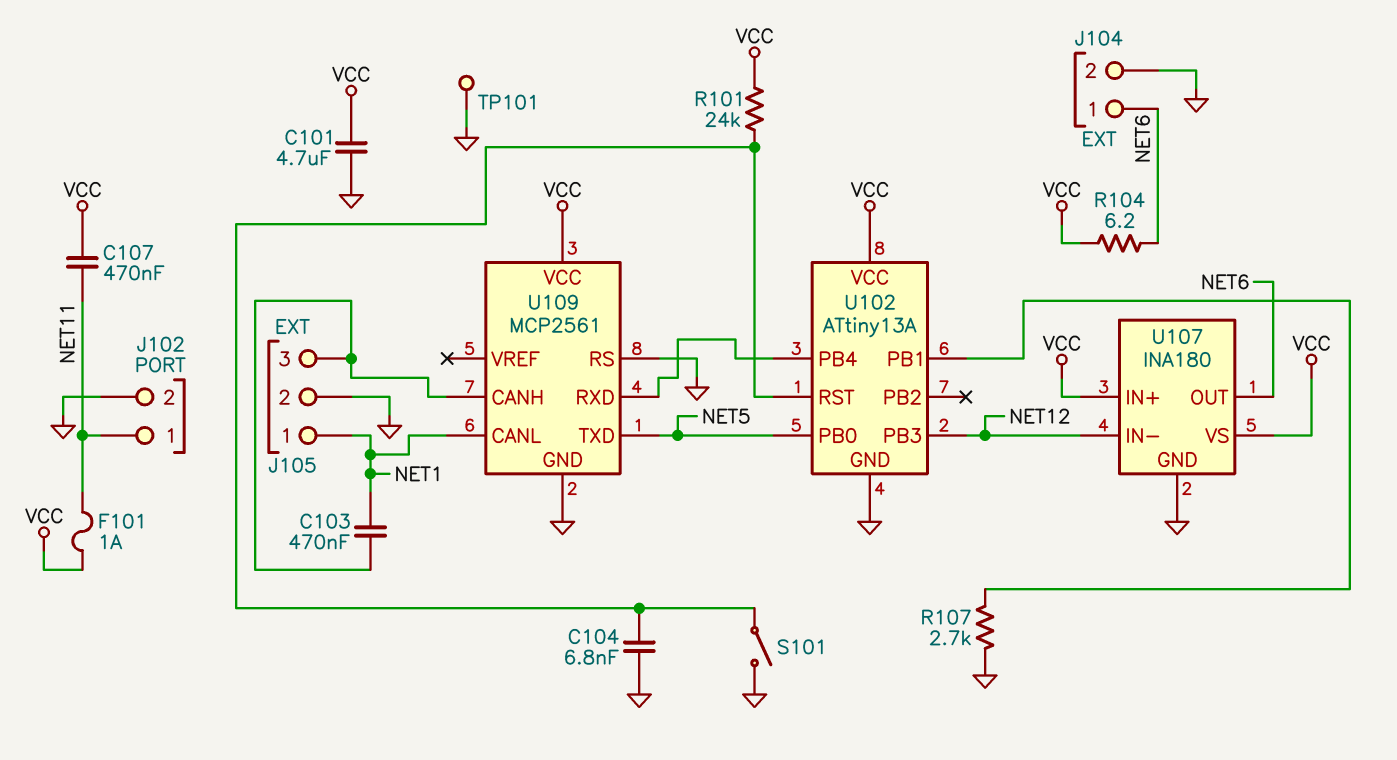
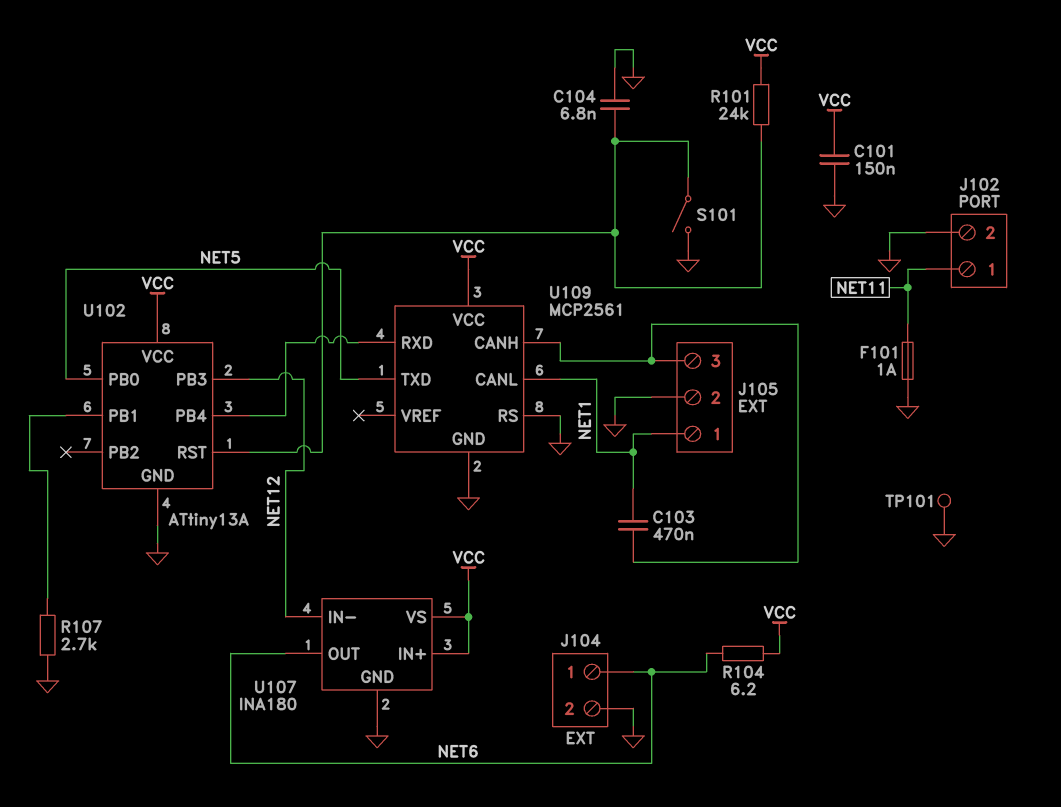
C101: 4.7uF (GND, VCC) -> 150nF (GND, VCC)
C107: 470nF (NET11, VCC) -> none
F101: 1A (NET11, VCC) -> 1A (GND, NET11)

